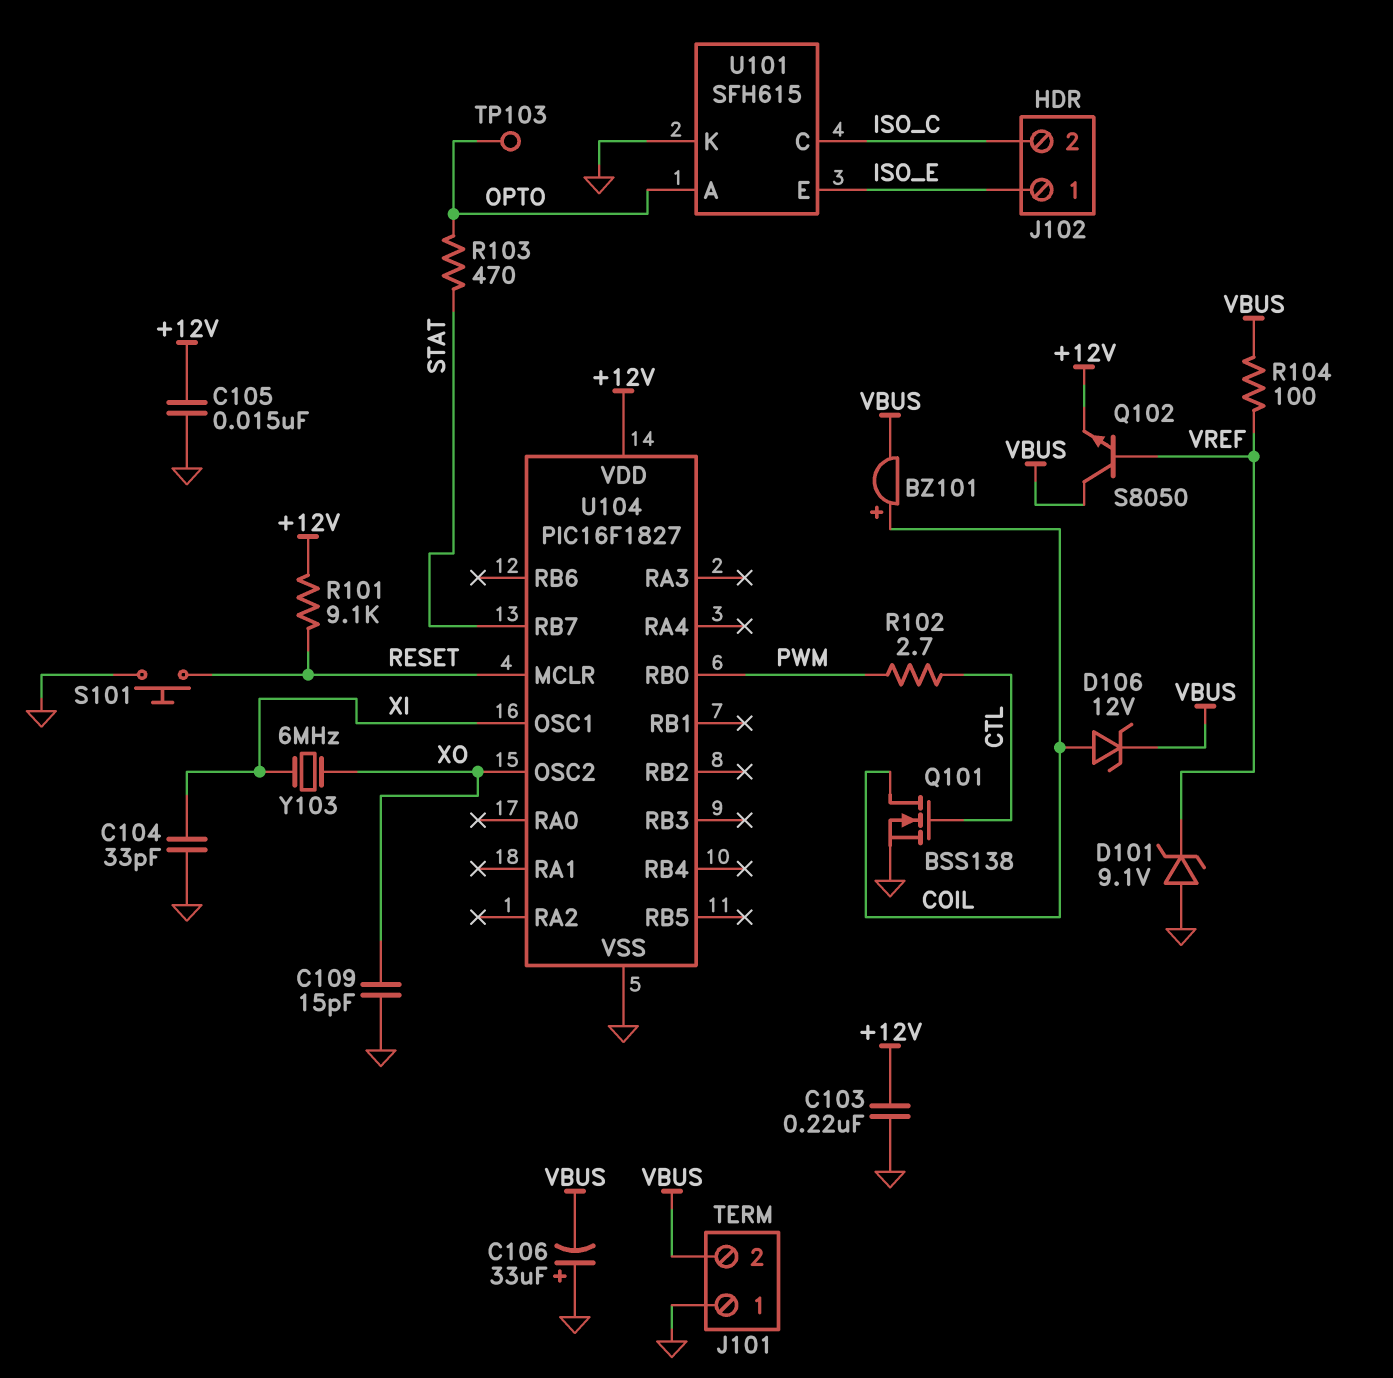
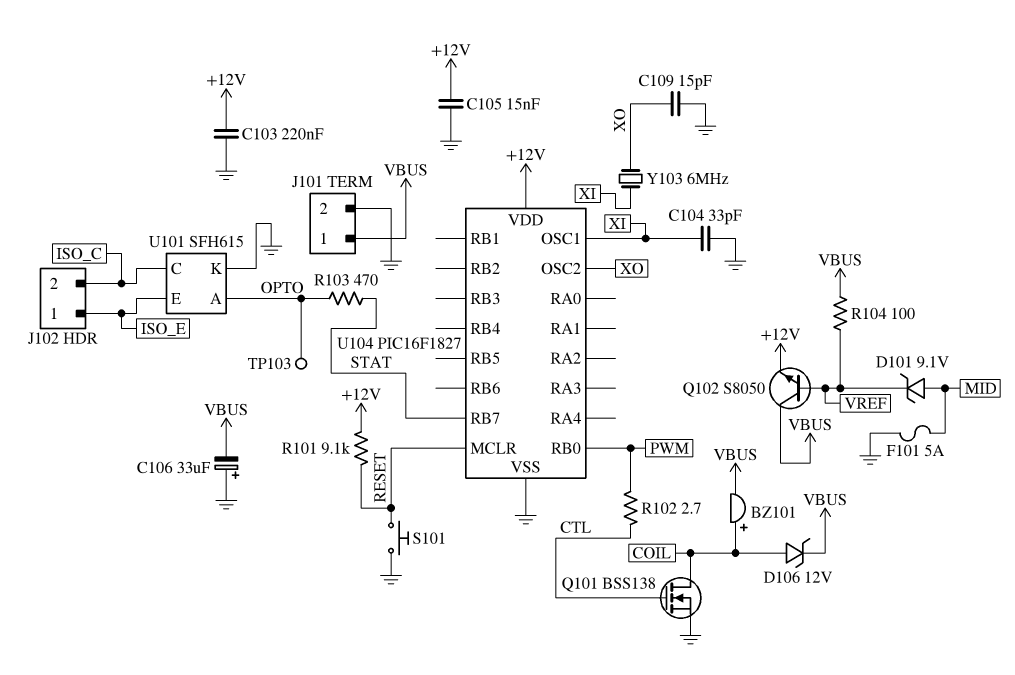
D101: zener 9.1V (A GND, K VREF) -> zener 9.1V (A MID, K VREF)
F101: none -> 5A (GND, MID)
J101 pin 1: GND -> VBUS
J101 pin 2: VBUS -> GND

